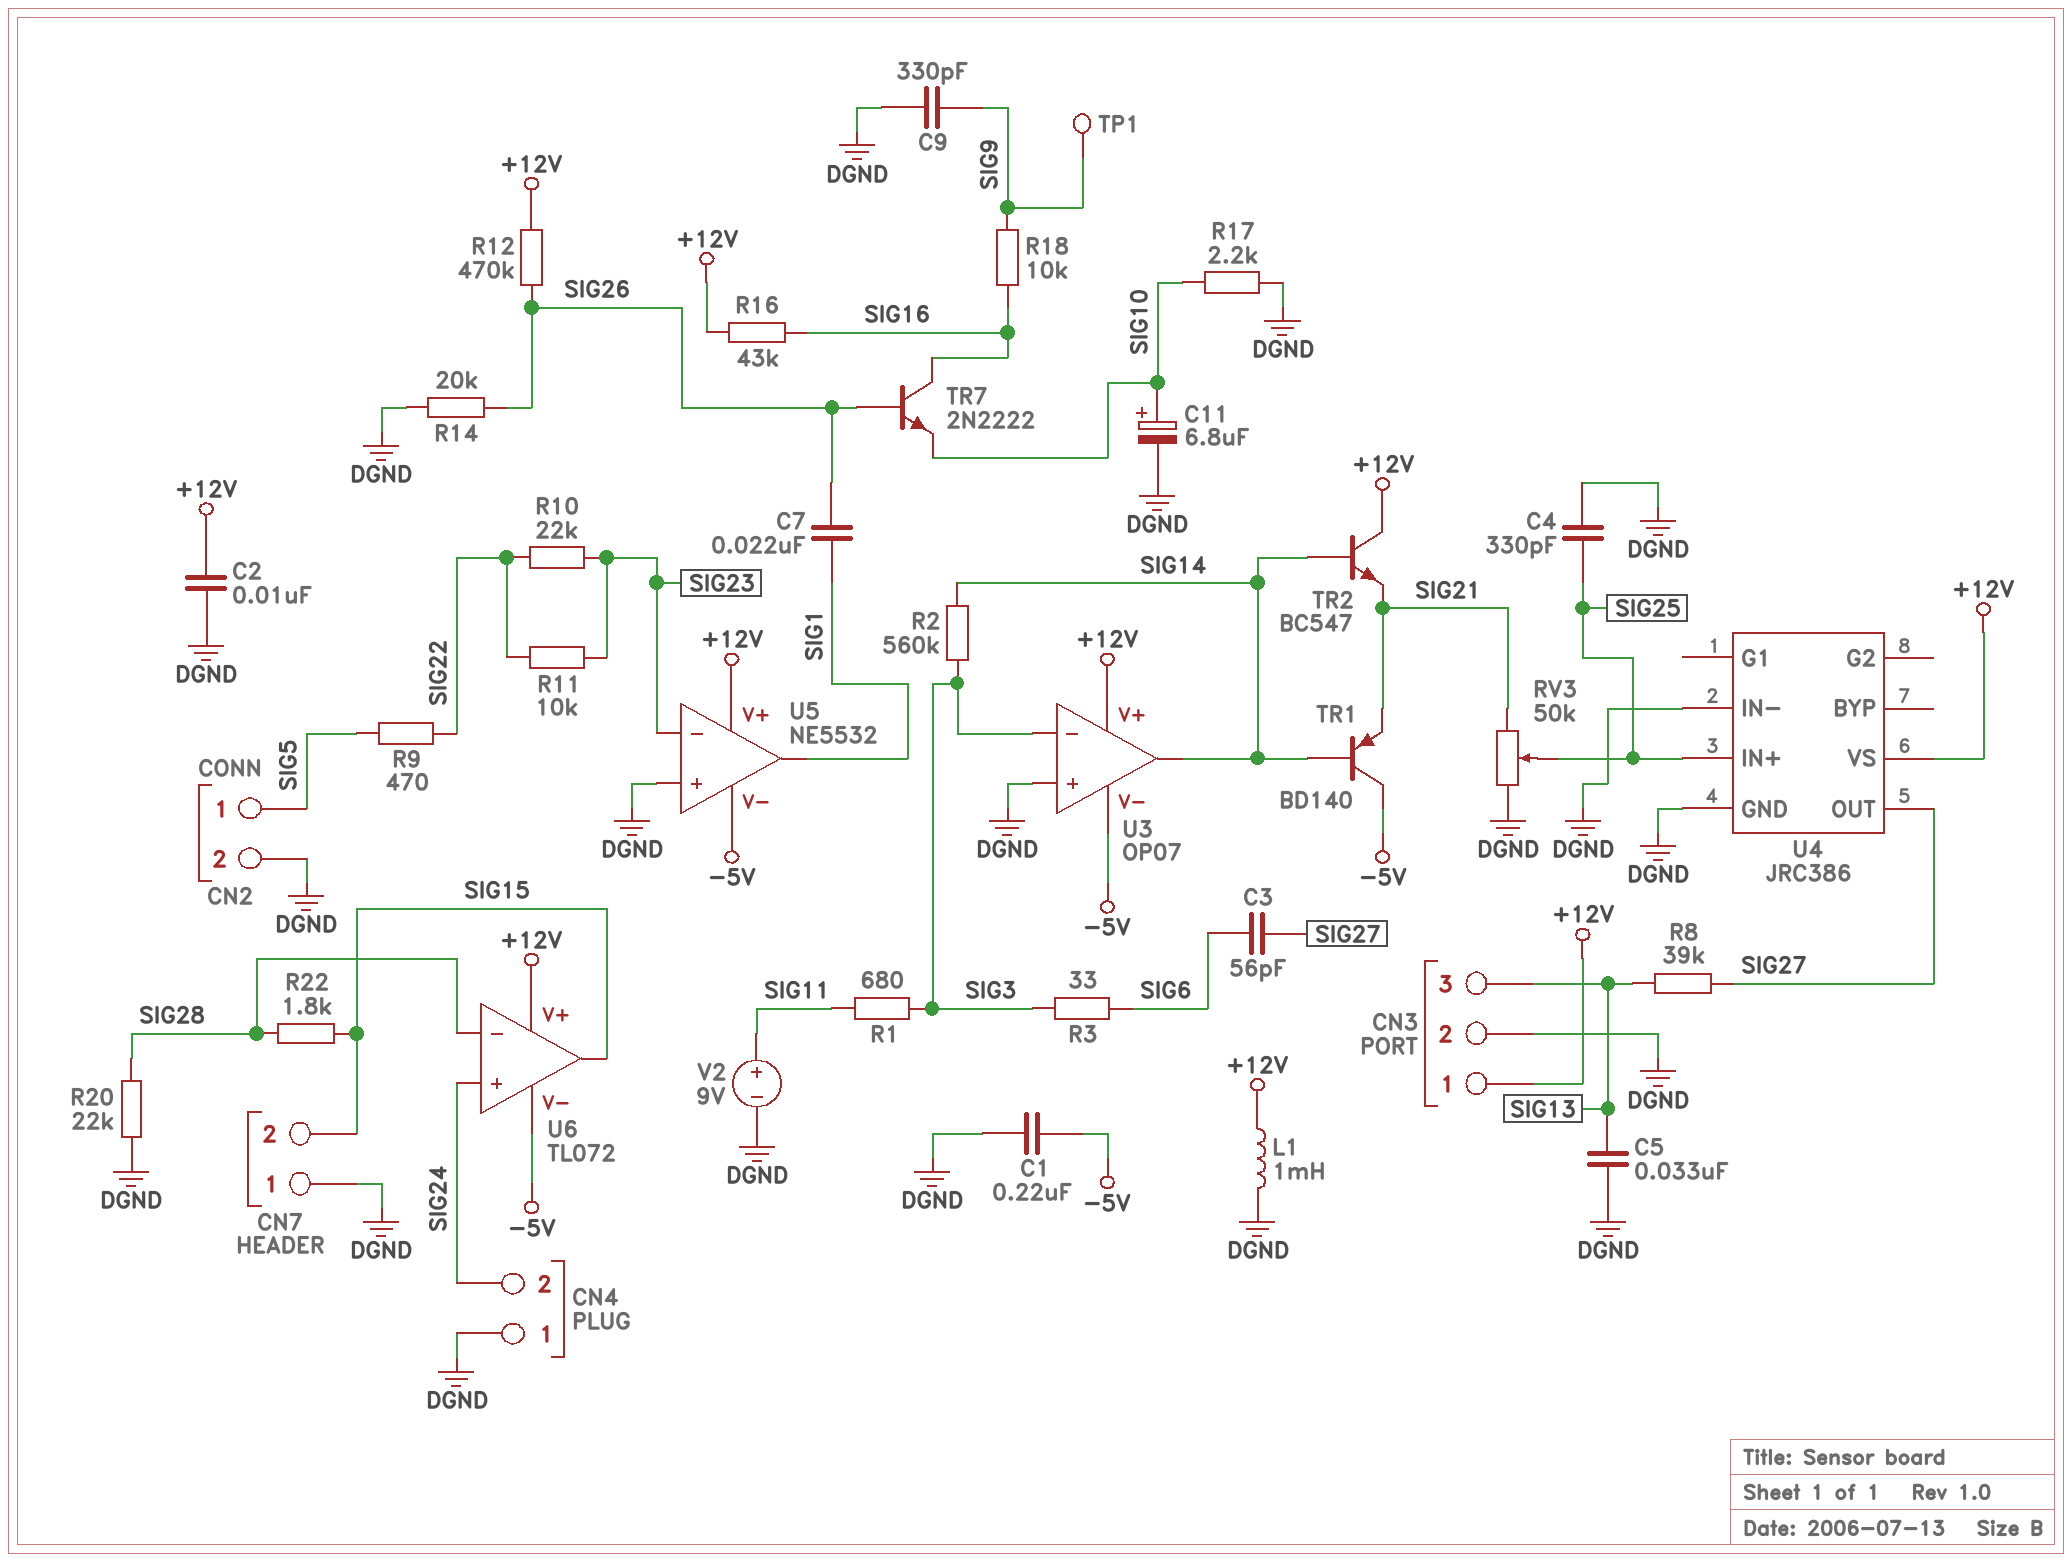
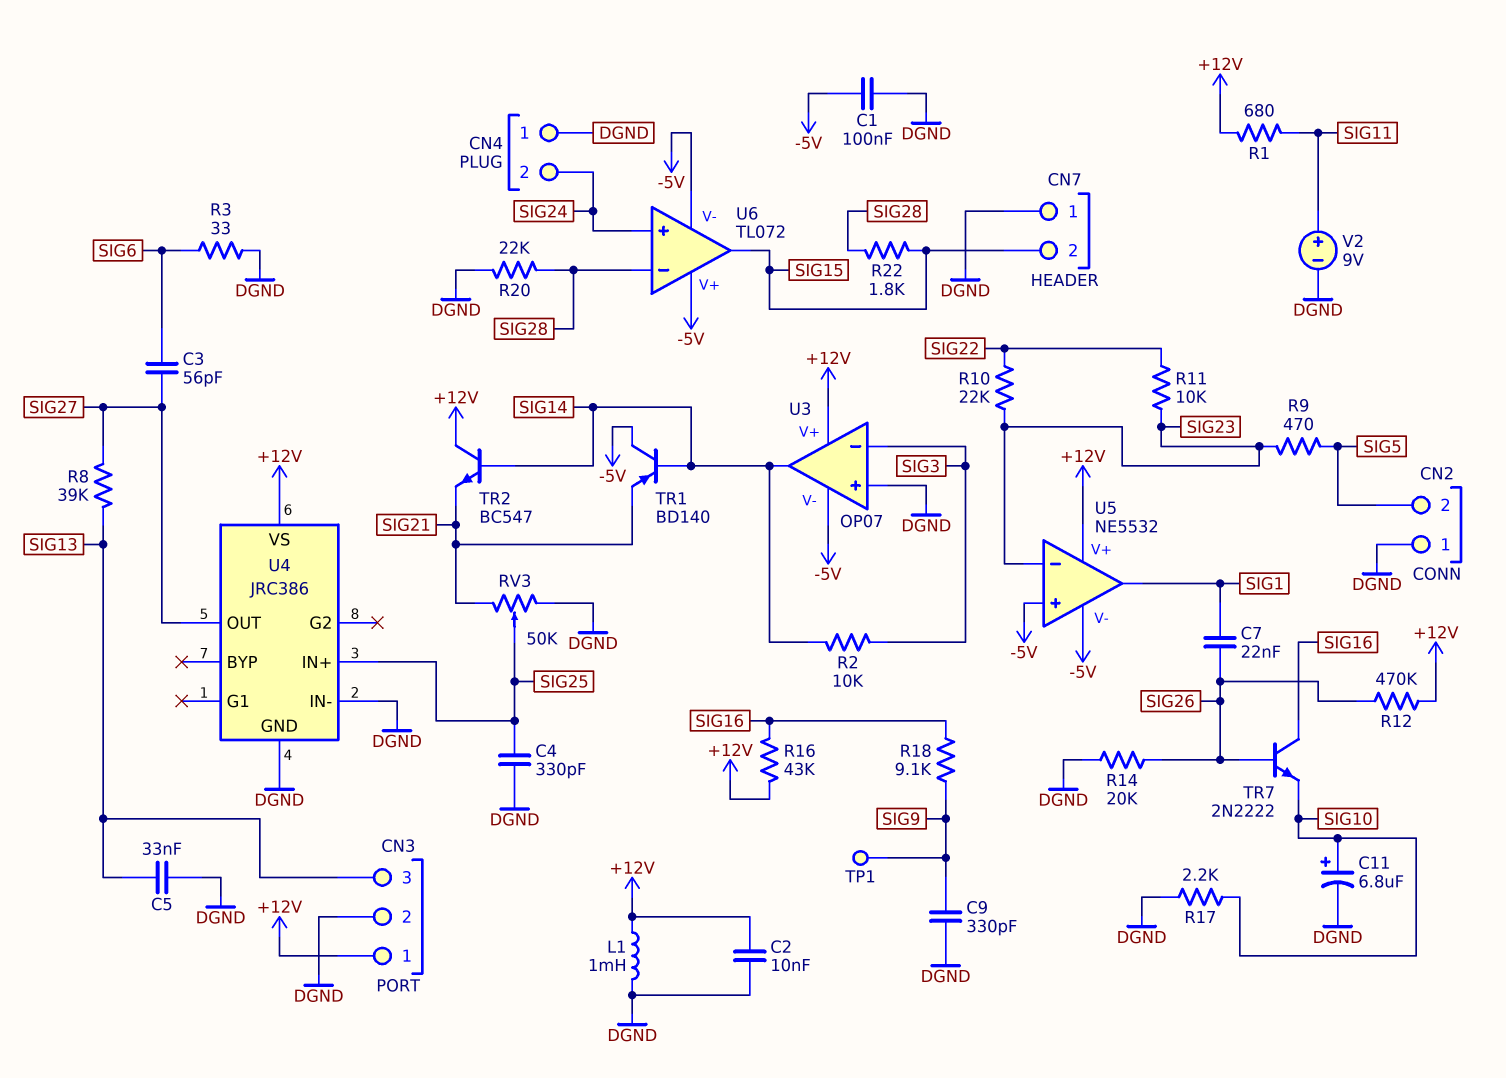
C1: 220nF (-5V, DGND) -> 100nF (-5V, DGND)
CN2 pin 1: SIG5 -> DGND
CN2 pin 2: DGND -> SIG5
R1: 680 (SIG3, SIG11) -> 680 (+12V, SIG11)
R2: 560k (SIG3, SIG14) -> 10k (SIG3, SIG14)
R3: 33 (SIG3, SIG6) -> 33 (DGND, SIG6)
R9: 470 (SIG5, SIG22) -> 470 (SIG5, SIG23)
R18: 10k (SIG9, SIG16) -> 9.1k (SIG9, SIG16)
U5 pin in+: DGND -> -5V
U6 pin V+: +12V -> -5V

